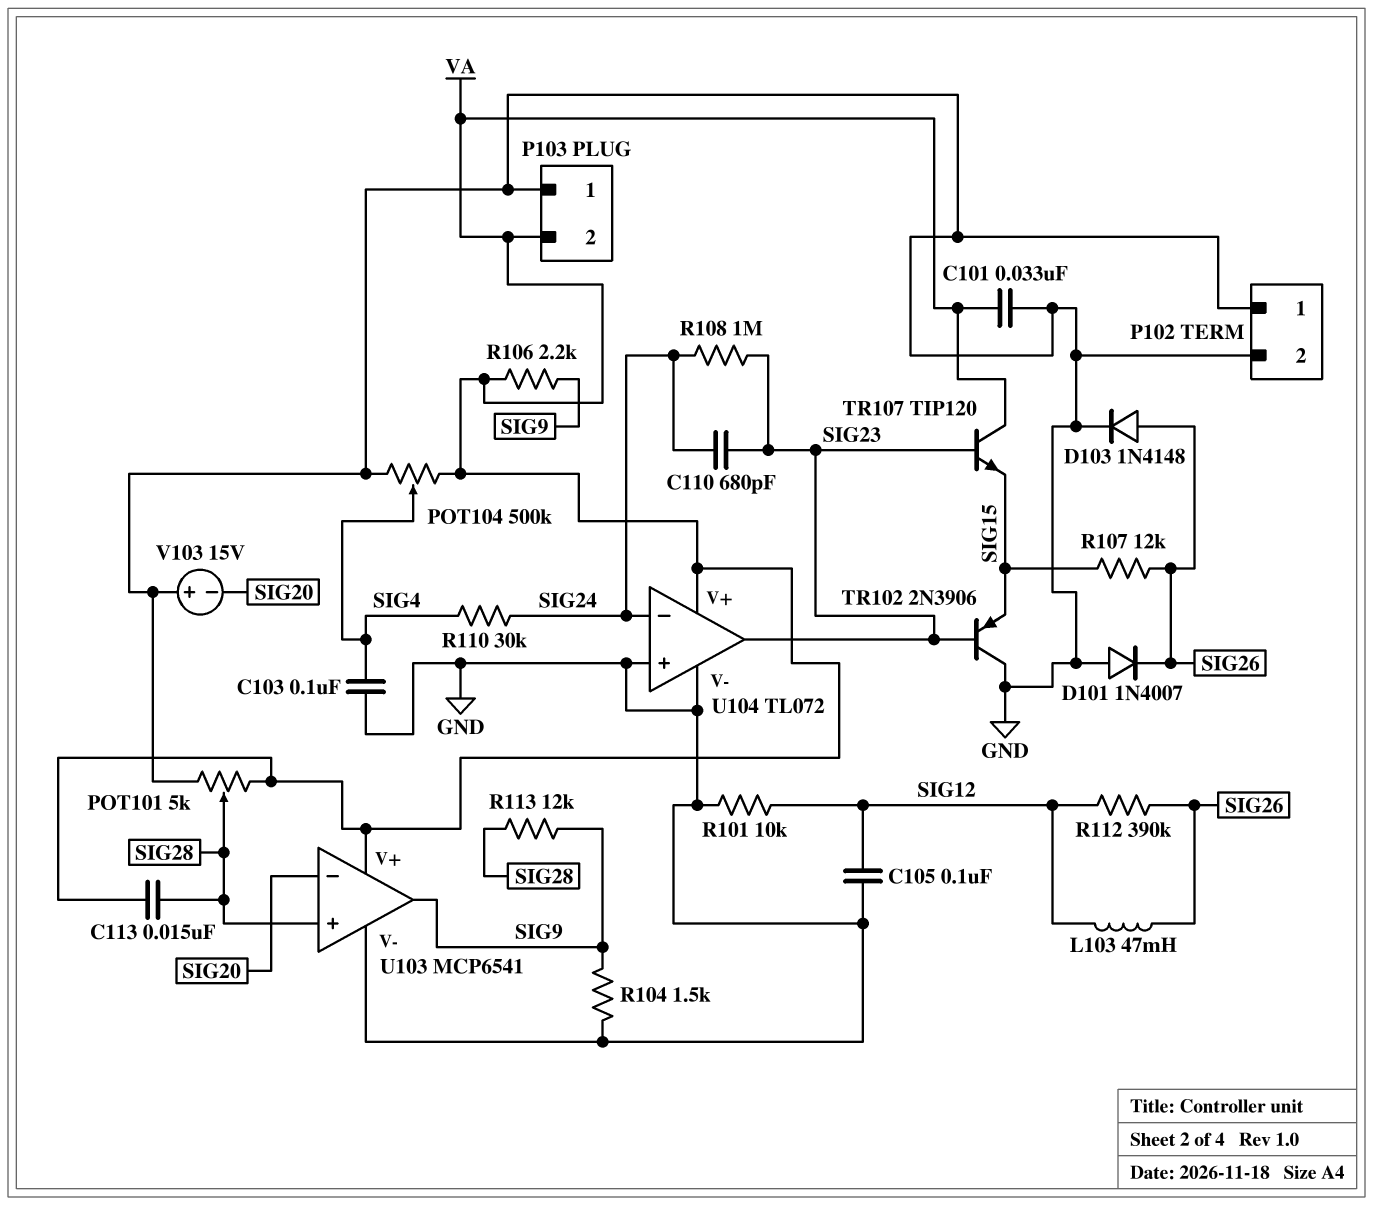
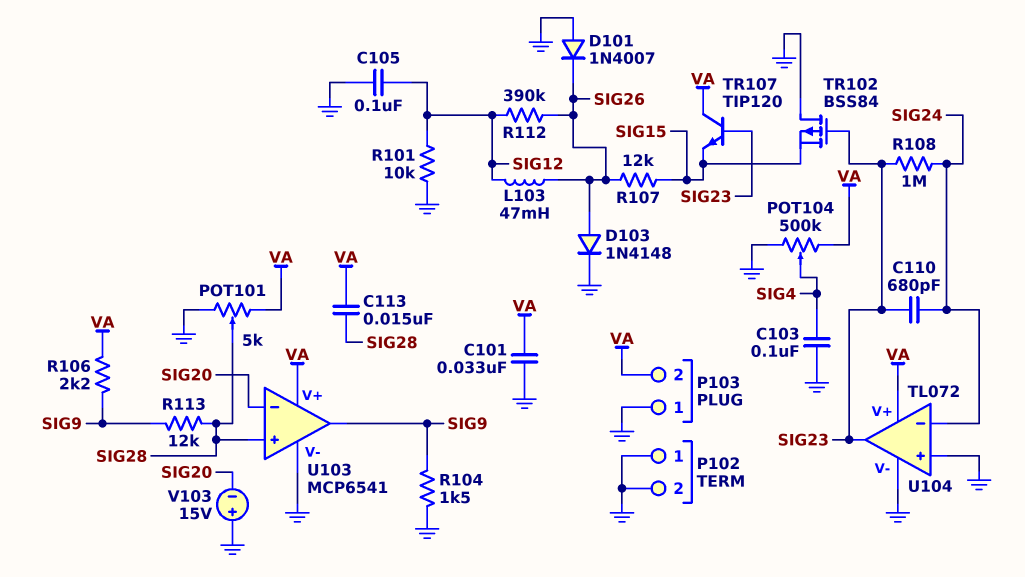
R110: 30k (SIG4, SIG24) -> none
TR102: PNP 2N3906 (B SIG23, C GND, E SIG15) -> PMOS BSS84 (G SIG23, D GND, S SIG15)

